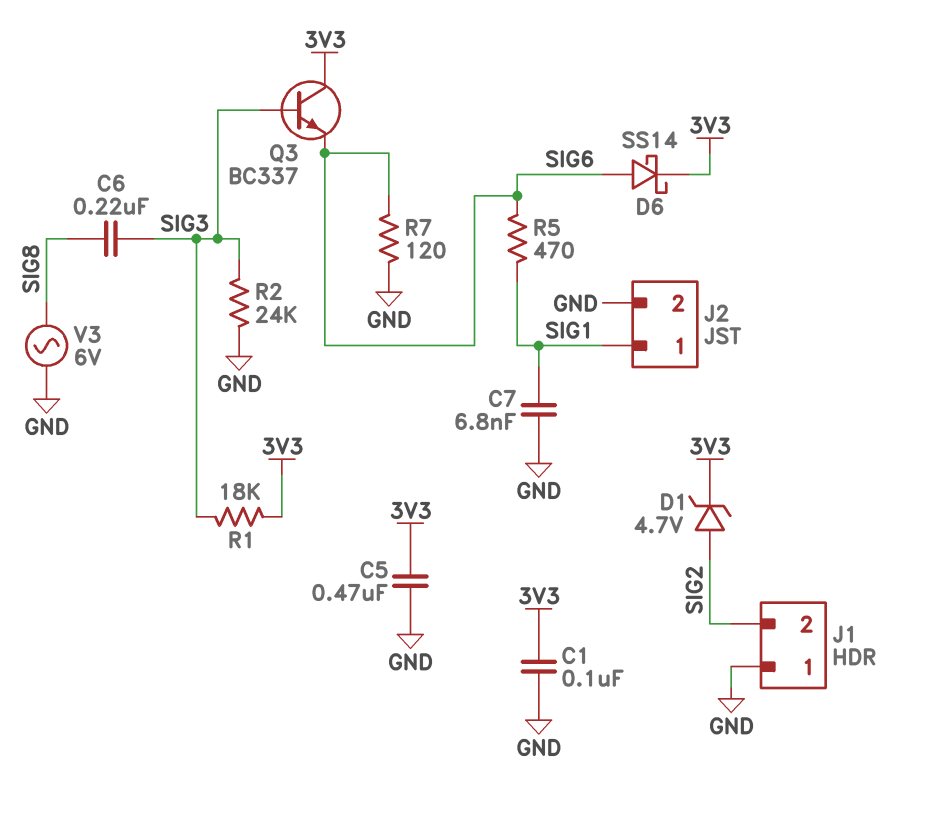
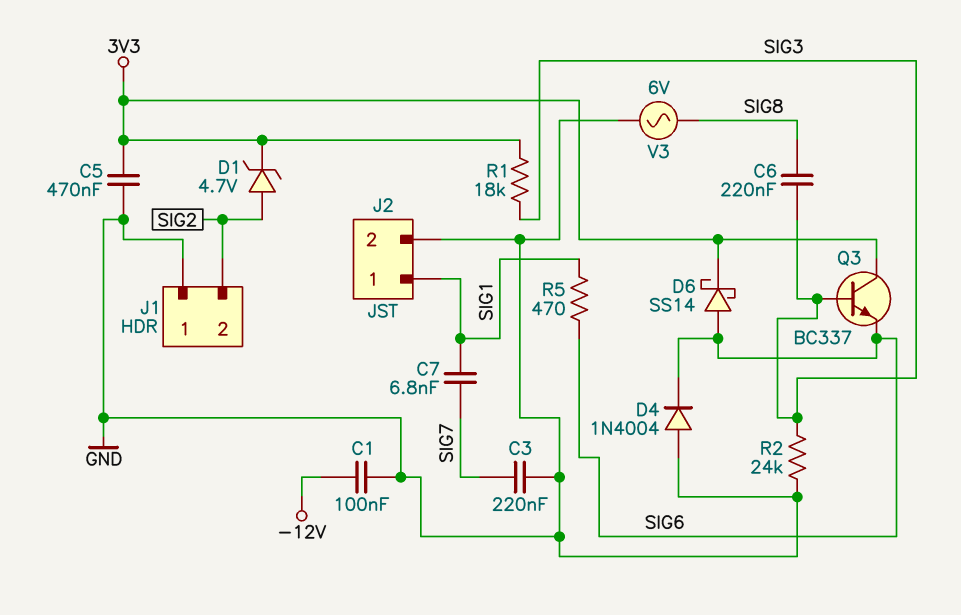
C1: 100nF (3V3, GND) -> 100nF (-12V, GND)
C3: none -> 220nF (GND, SIG7)
C7: 6.8nF (GND, SIG1) -> 6.8nF (SIG1, SIG7)
D4: none -> diode 1N4004 (A GND, K SIG6)
R7: 120 (GND, SIG6) -> none

